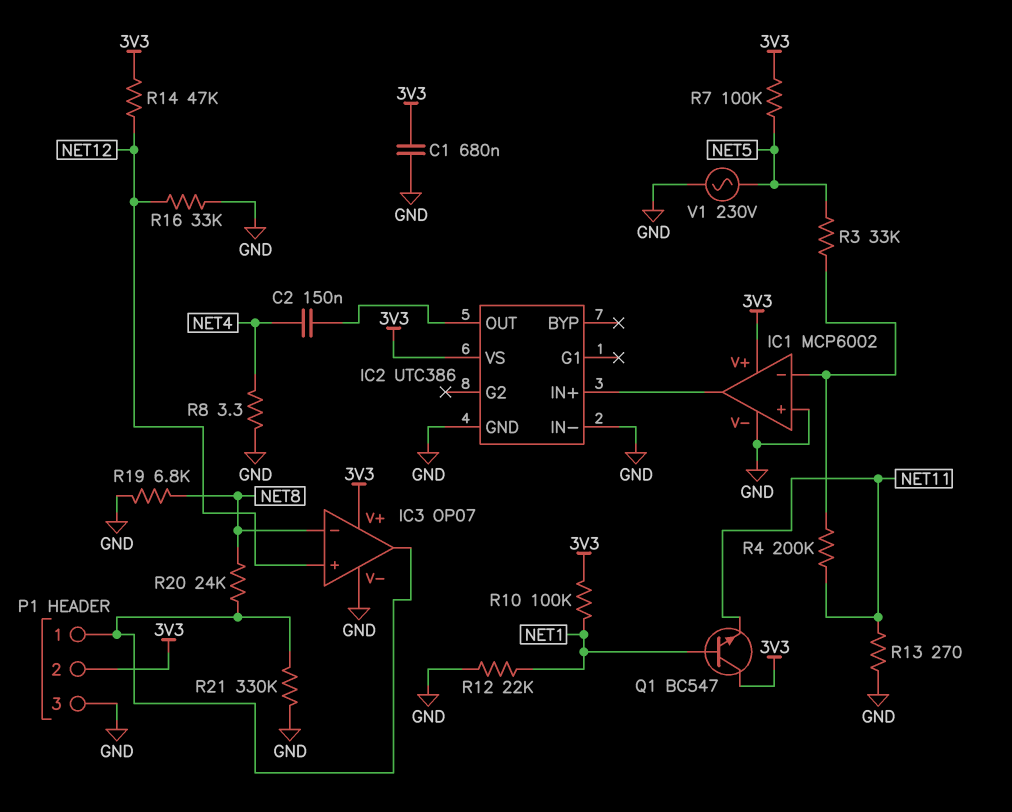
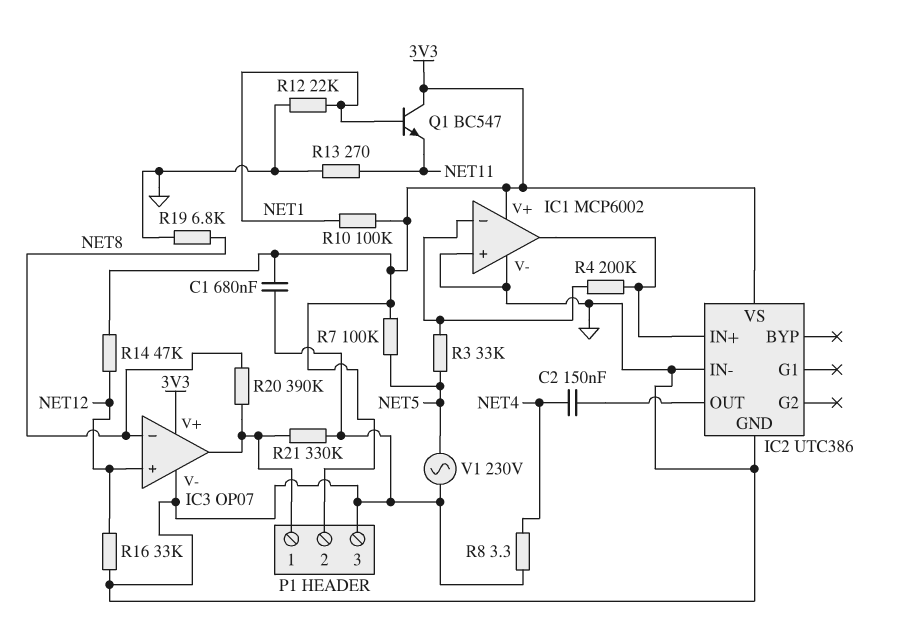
R4: 200k (IC1/in-, NET11) -> 200k (IC1/in-, IC1/out)
R20: 24k (IC3/out, NET8) -> 390k (IC3/out, NET8)

